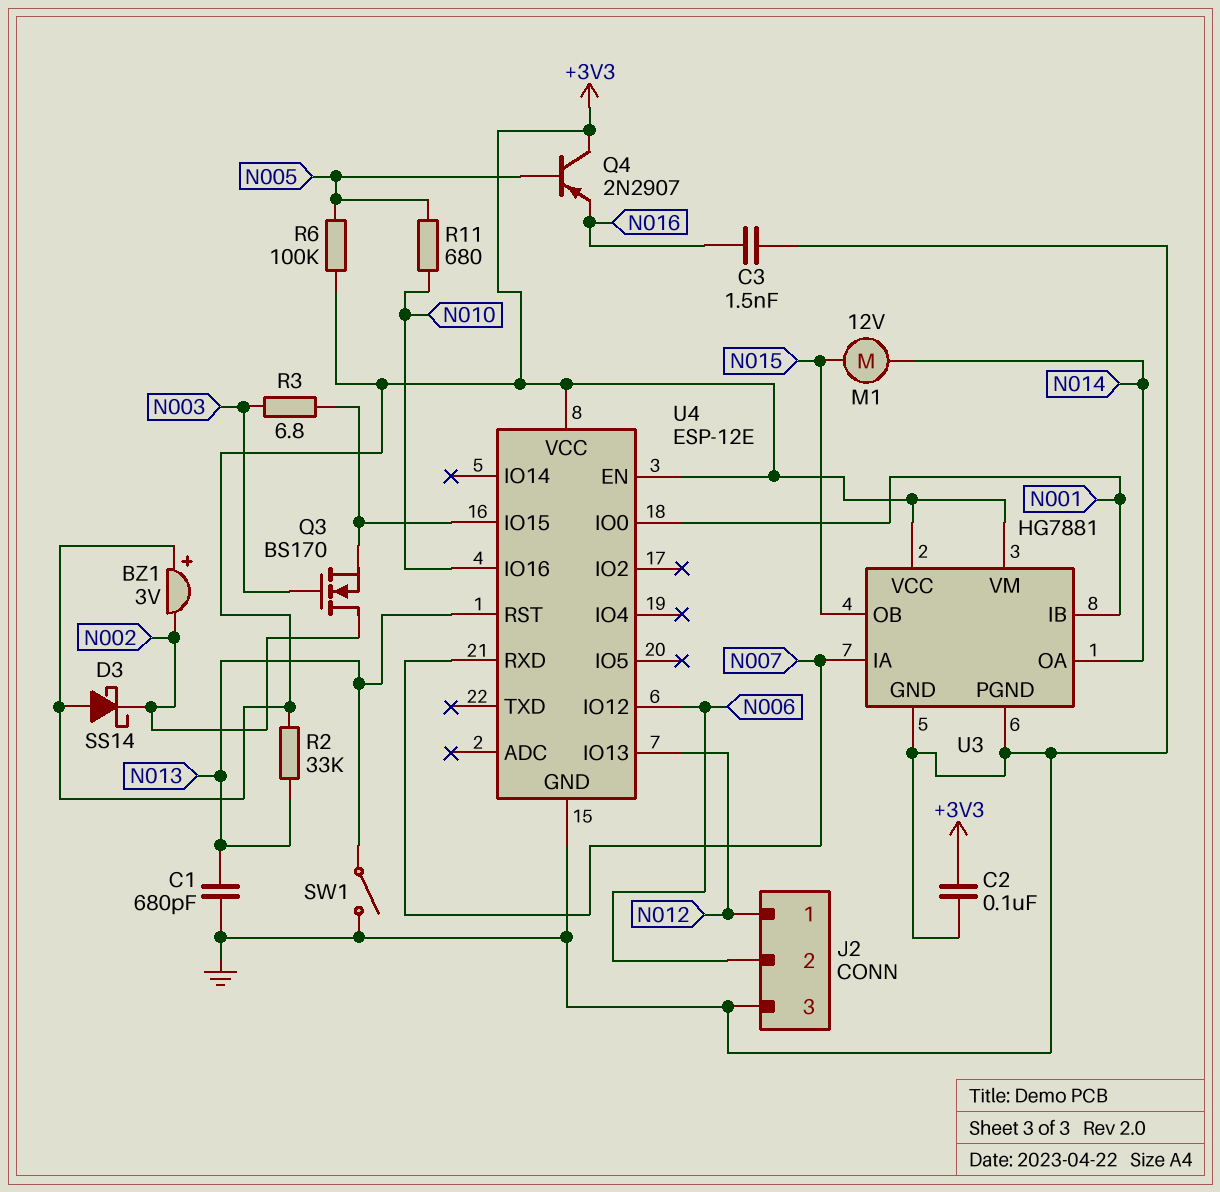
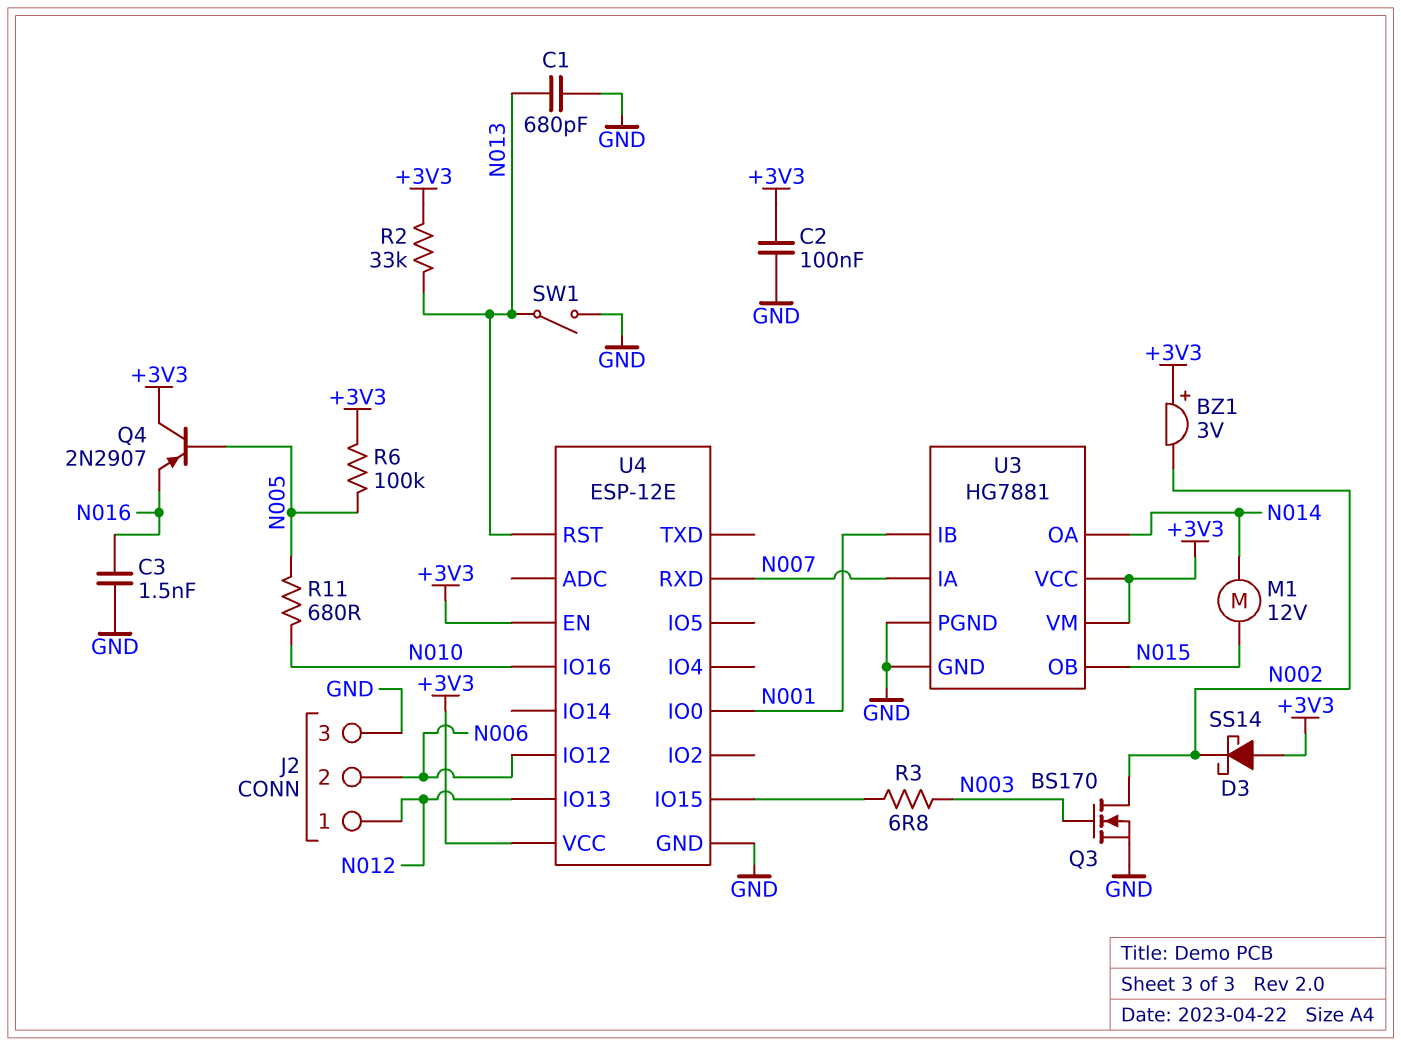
Q3: NMOS BS170 (G N003, D N002, S U4/IO15) -> NMOS BS170 (G N003, D N002, S GND)

